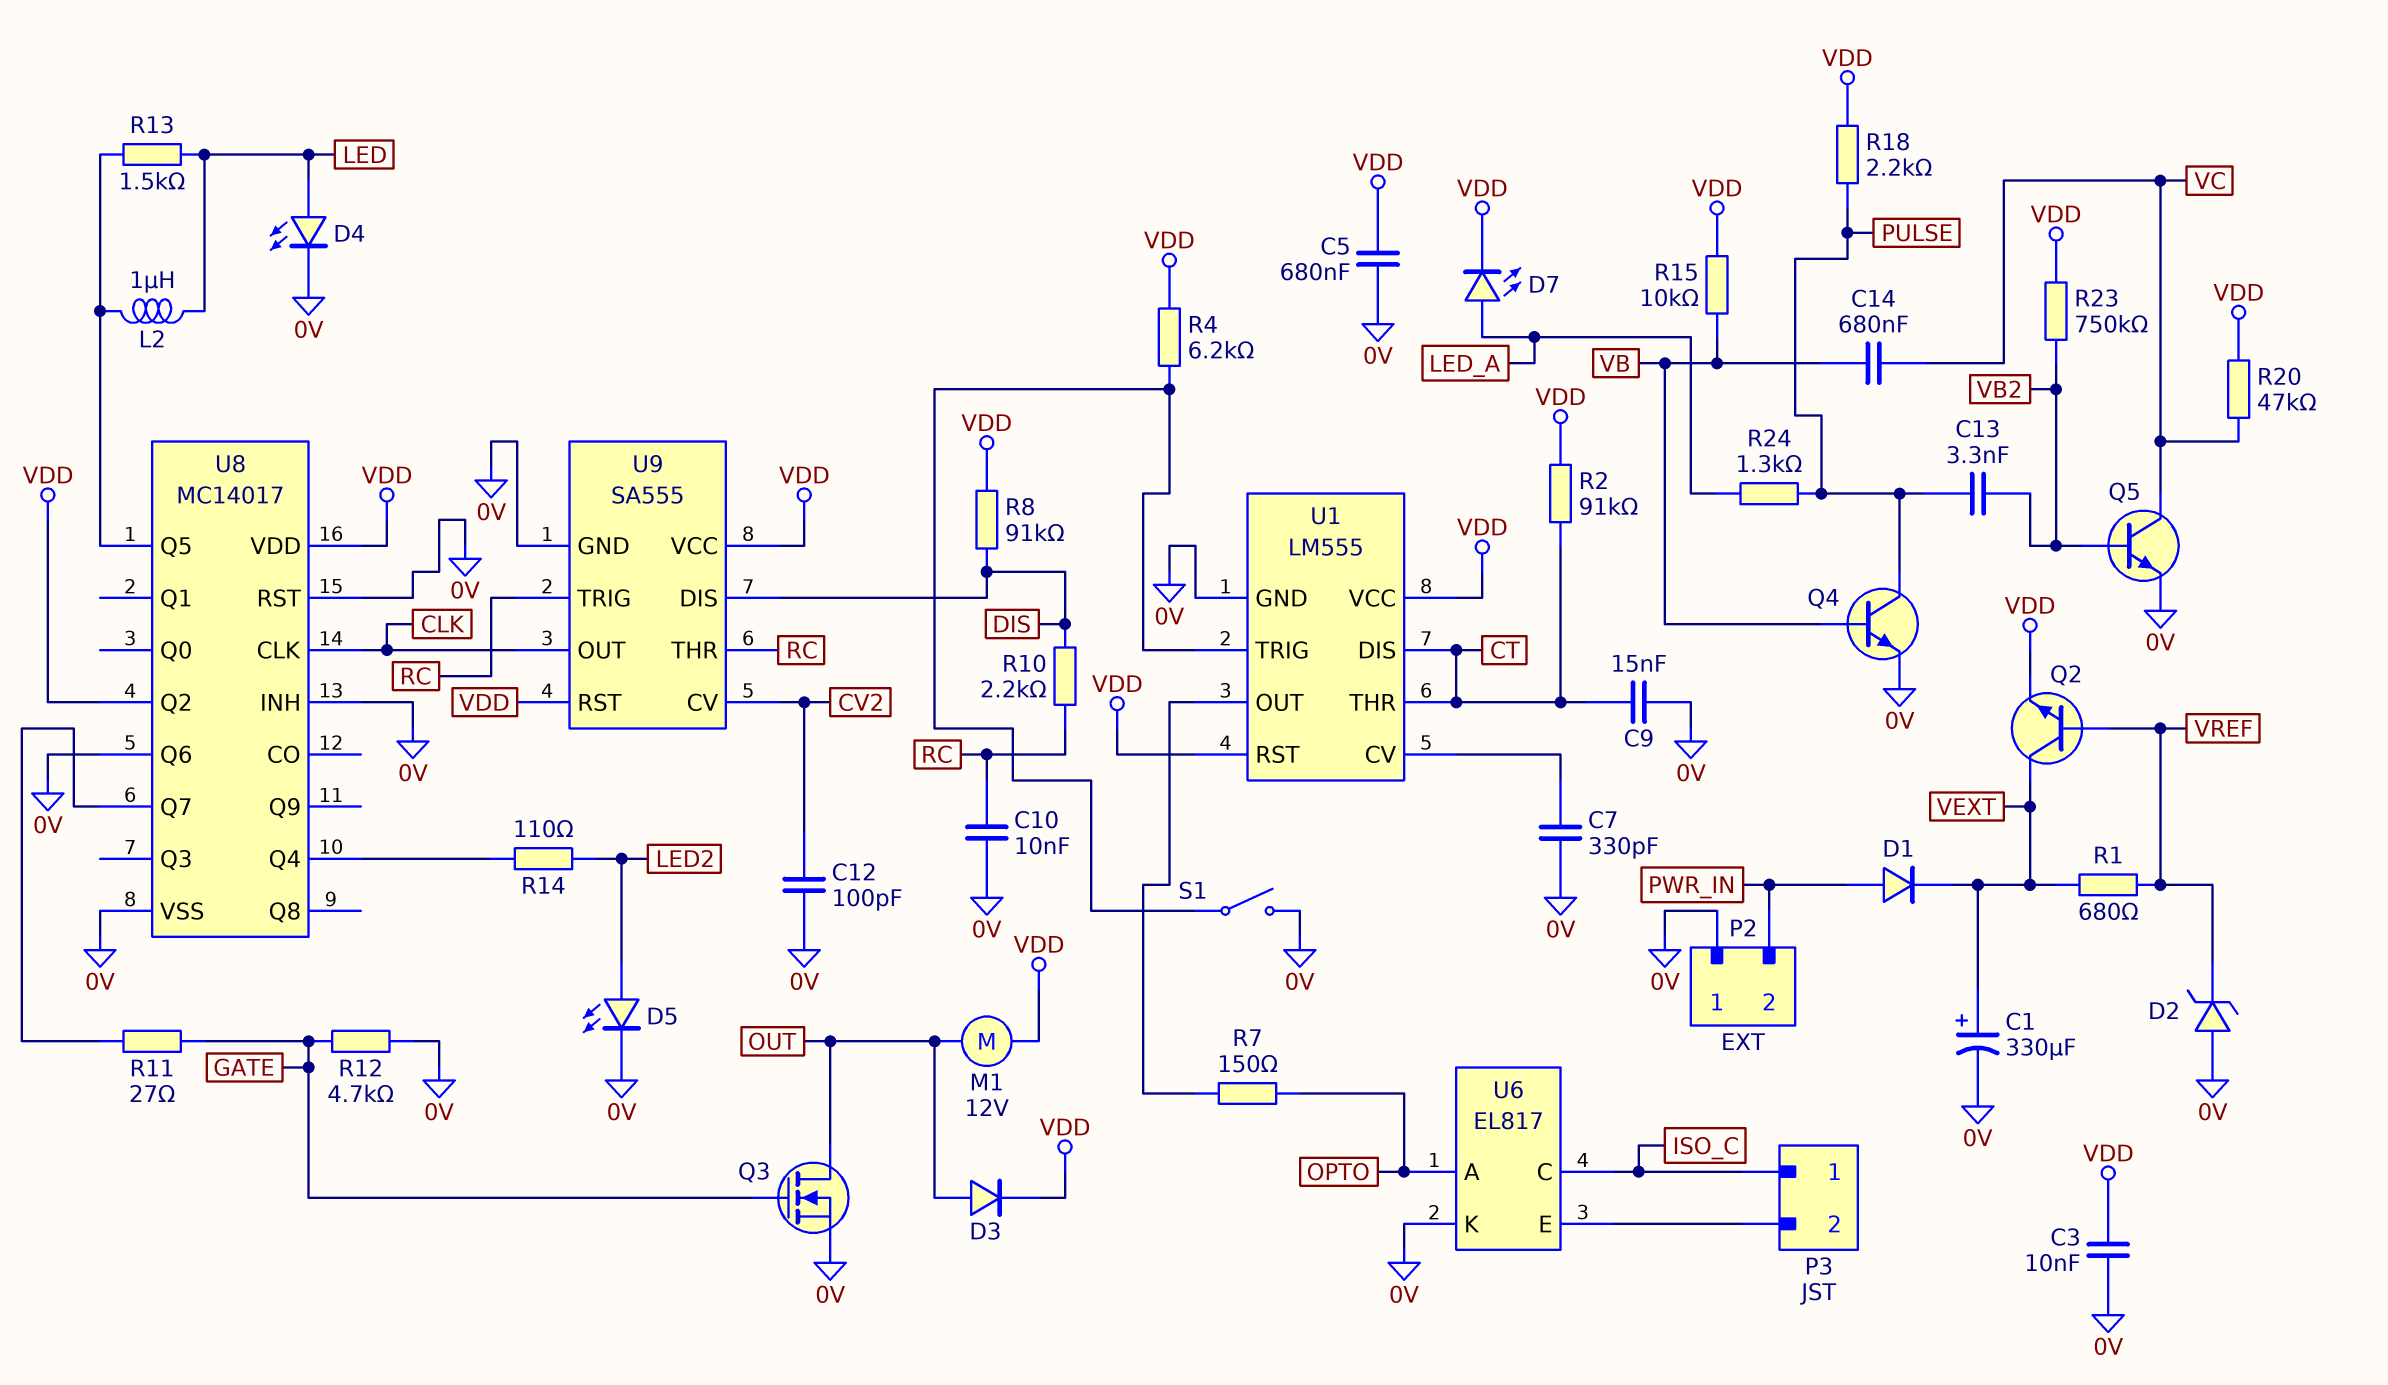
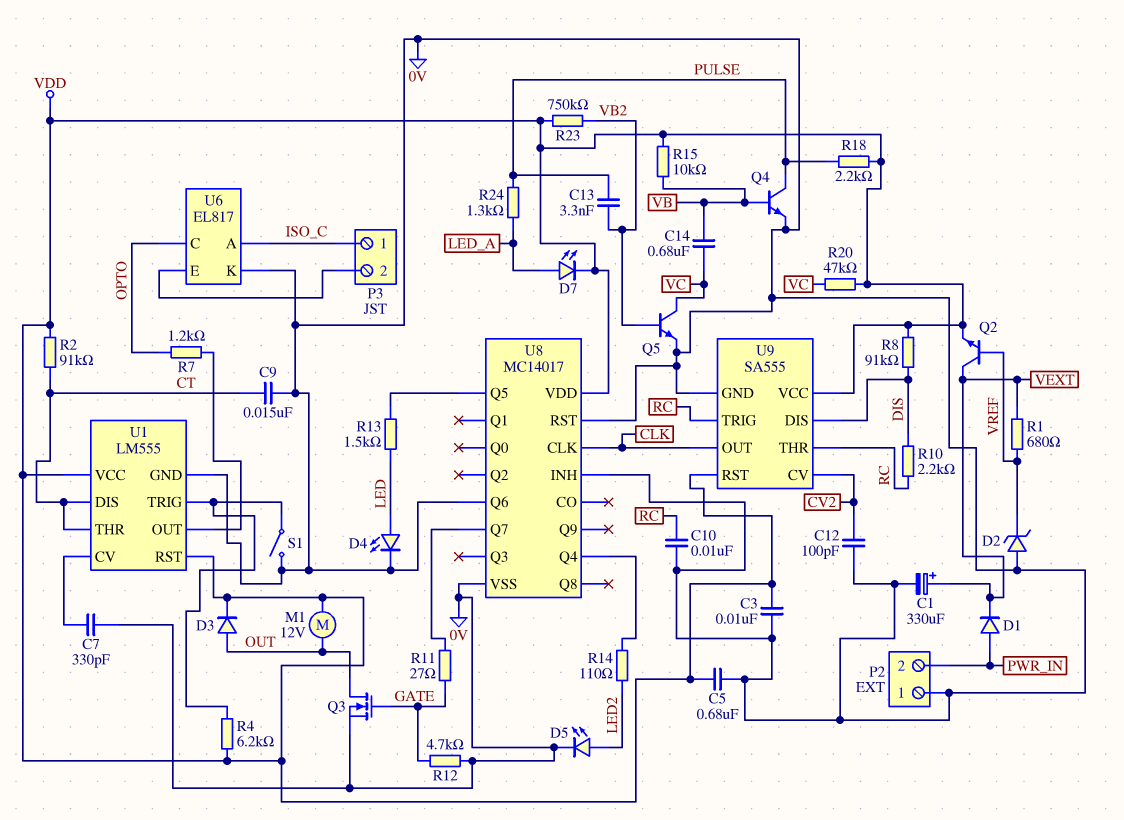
L2: 1uH (LED, U8/Q5) -> none
R7: 150 (OPTO, U1/OUT) -> 1.2k (OPTO, U1/OUT)
U6 pin A: OPTO -> ISO_C
U6 pin C: ISO_C -> OPTO
U8 pin Q2: VDD -> none

